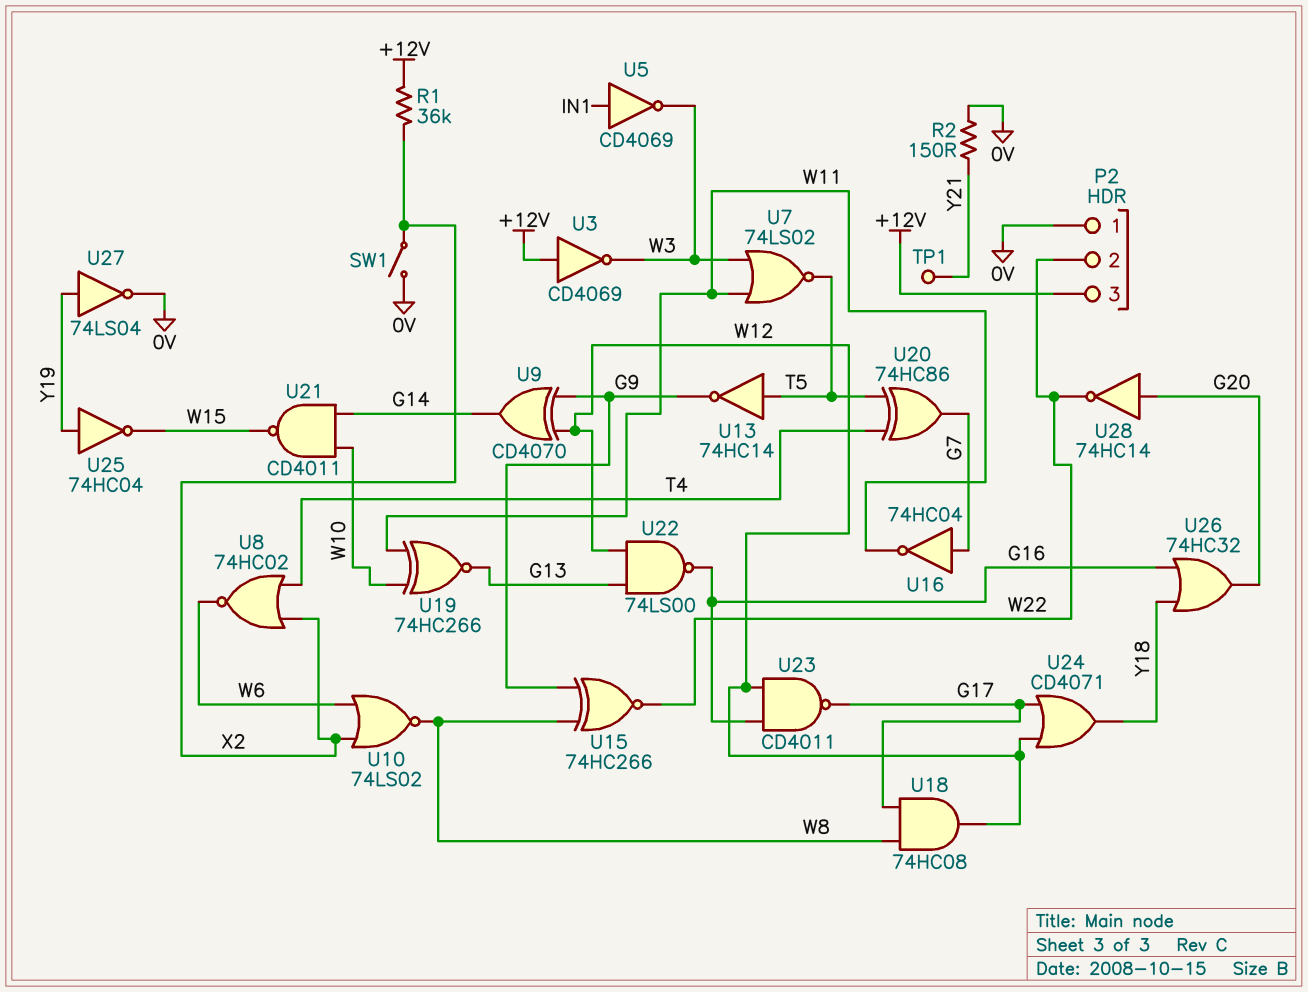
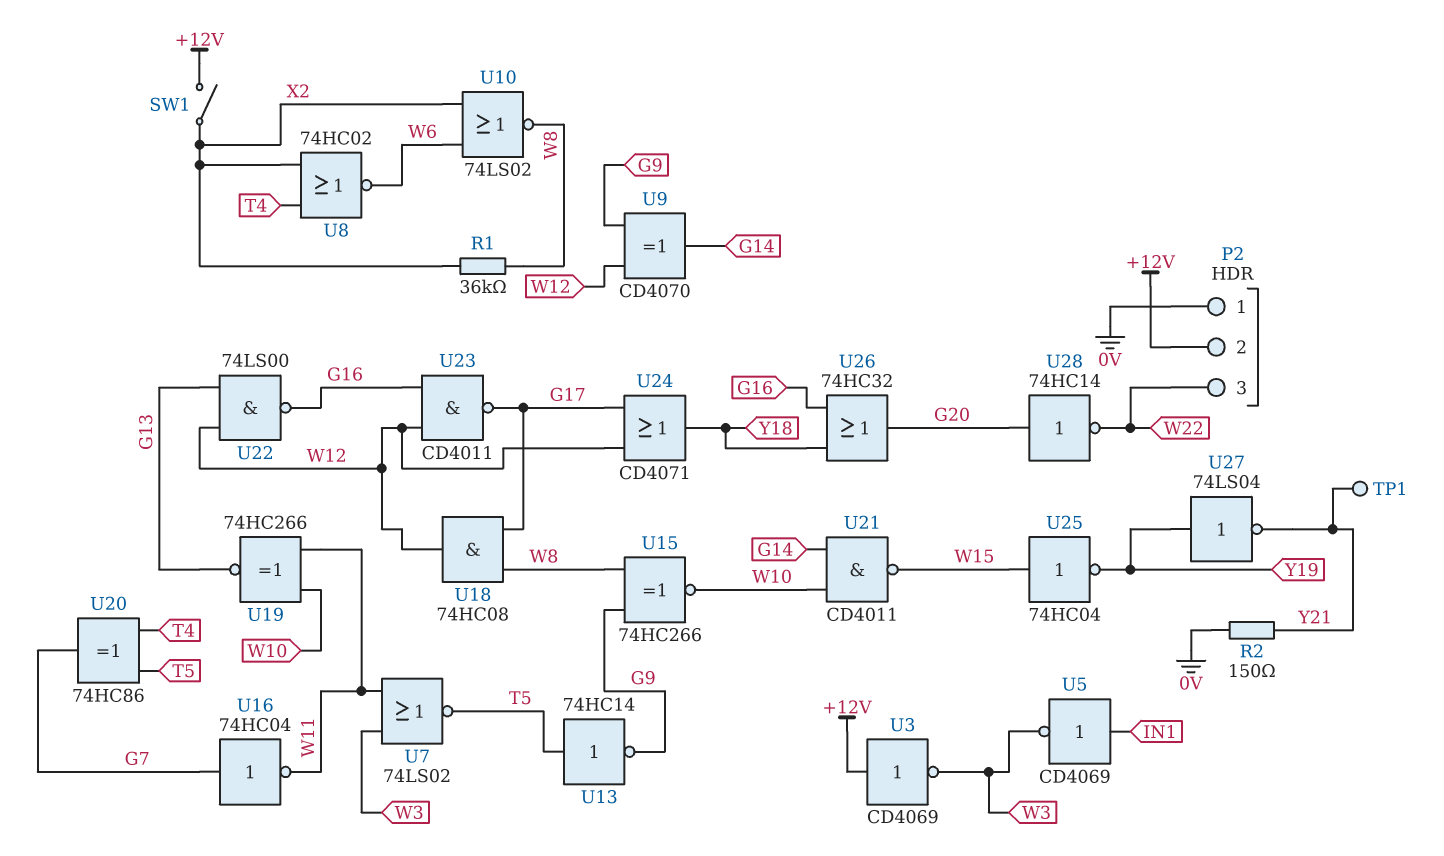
P2 pin 2: W22 -> +12V
P2 pin 3: +12V -> W22
R1: 36k (+12V, X2) -> 36k (W8, X2)
SW1: switch (0V, X2) -> switch (+12V, X2)
U15: XNOR 74HC266 (in G9, in W8, out W22) -> XNOR 74HC266 (in G9, in W8, out W10)
U25: NOT 74HC04 (in Y19, out W15) -> NOT 74HC04 (in W15, out Y19)
U27: NOT 74LS04 (in Y19, out 0V) -> NOT 74LS04 (in Y19, out Y21)

